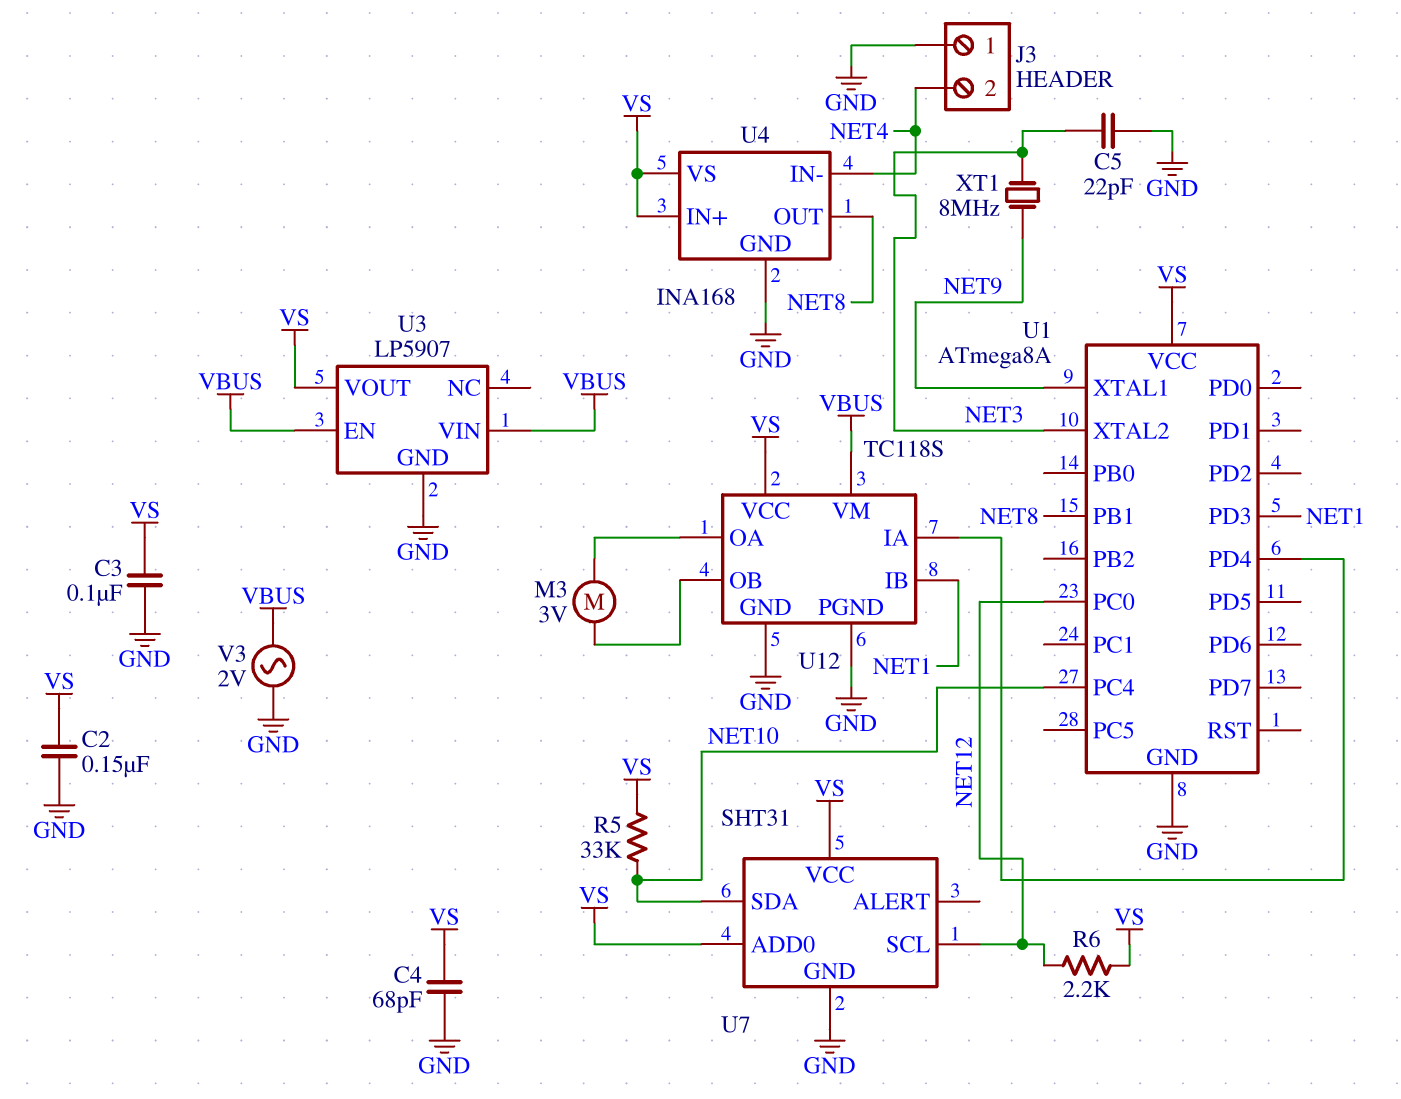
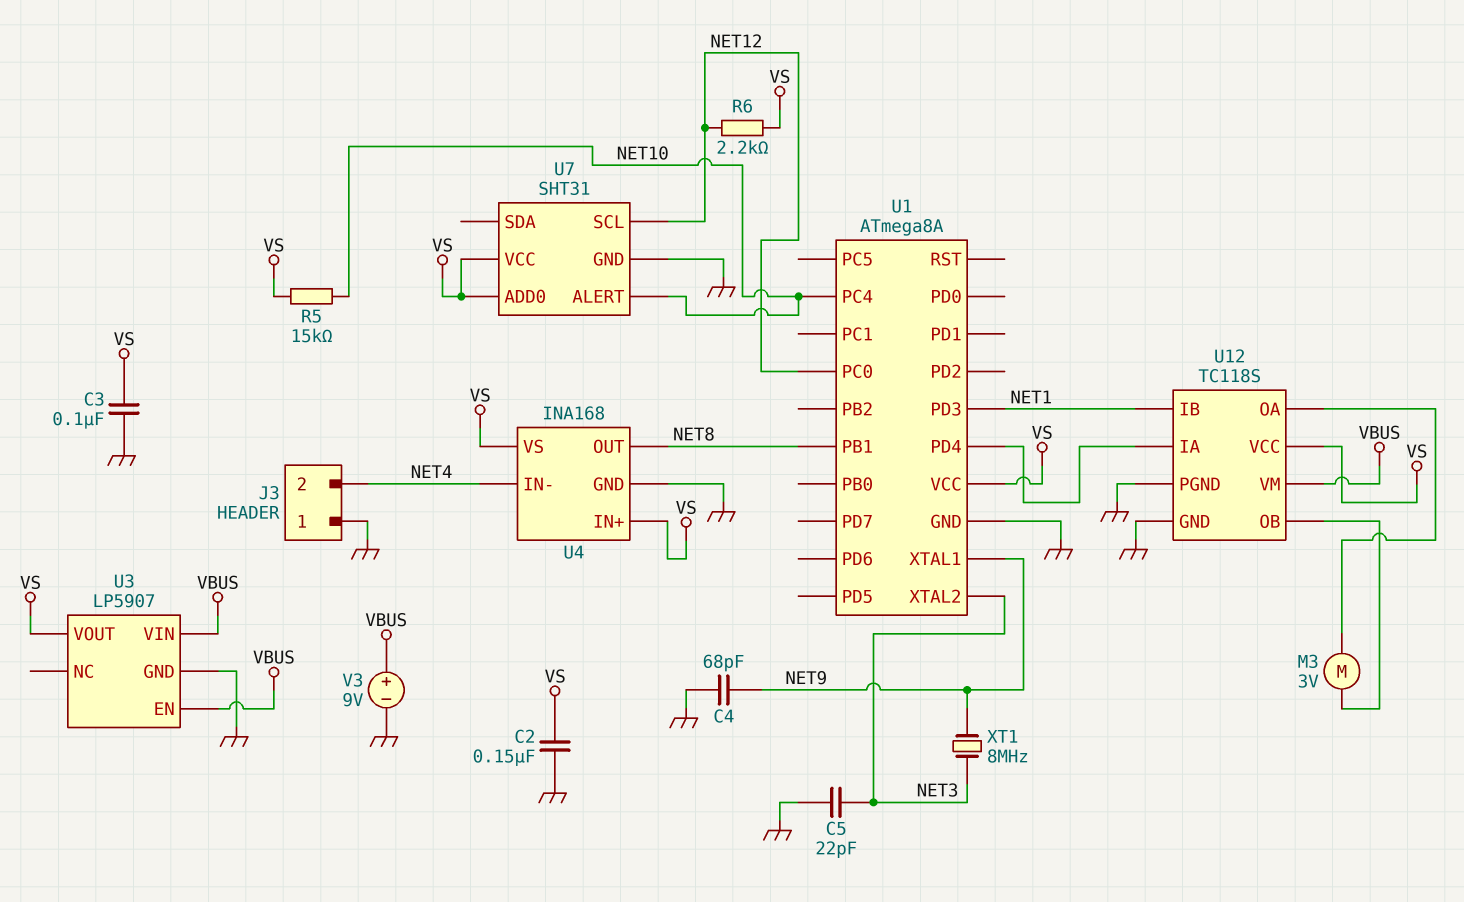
C4: 68pF (GND, VS) -> 68pF (GND, NET9)
R5: 33k (NET10, VS) -> 15k (NET10, VS)
U7 pin ALERT: none -> NET10
U7 pin SDA: NET10 -> none
V3: AC 2V (GND, VBUS) -> 9V (plus VBUS, minus GND)

